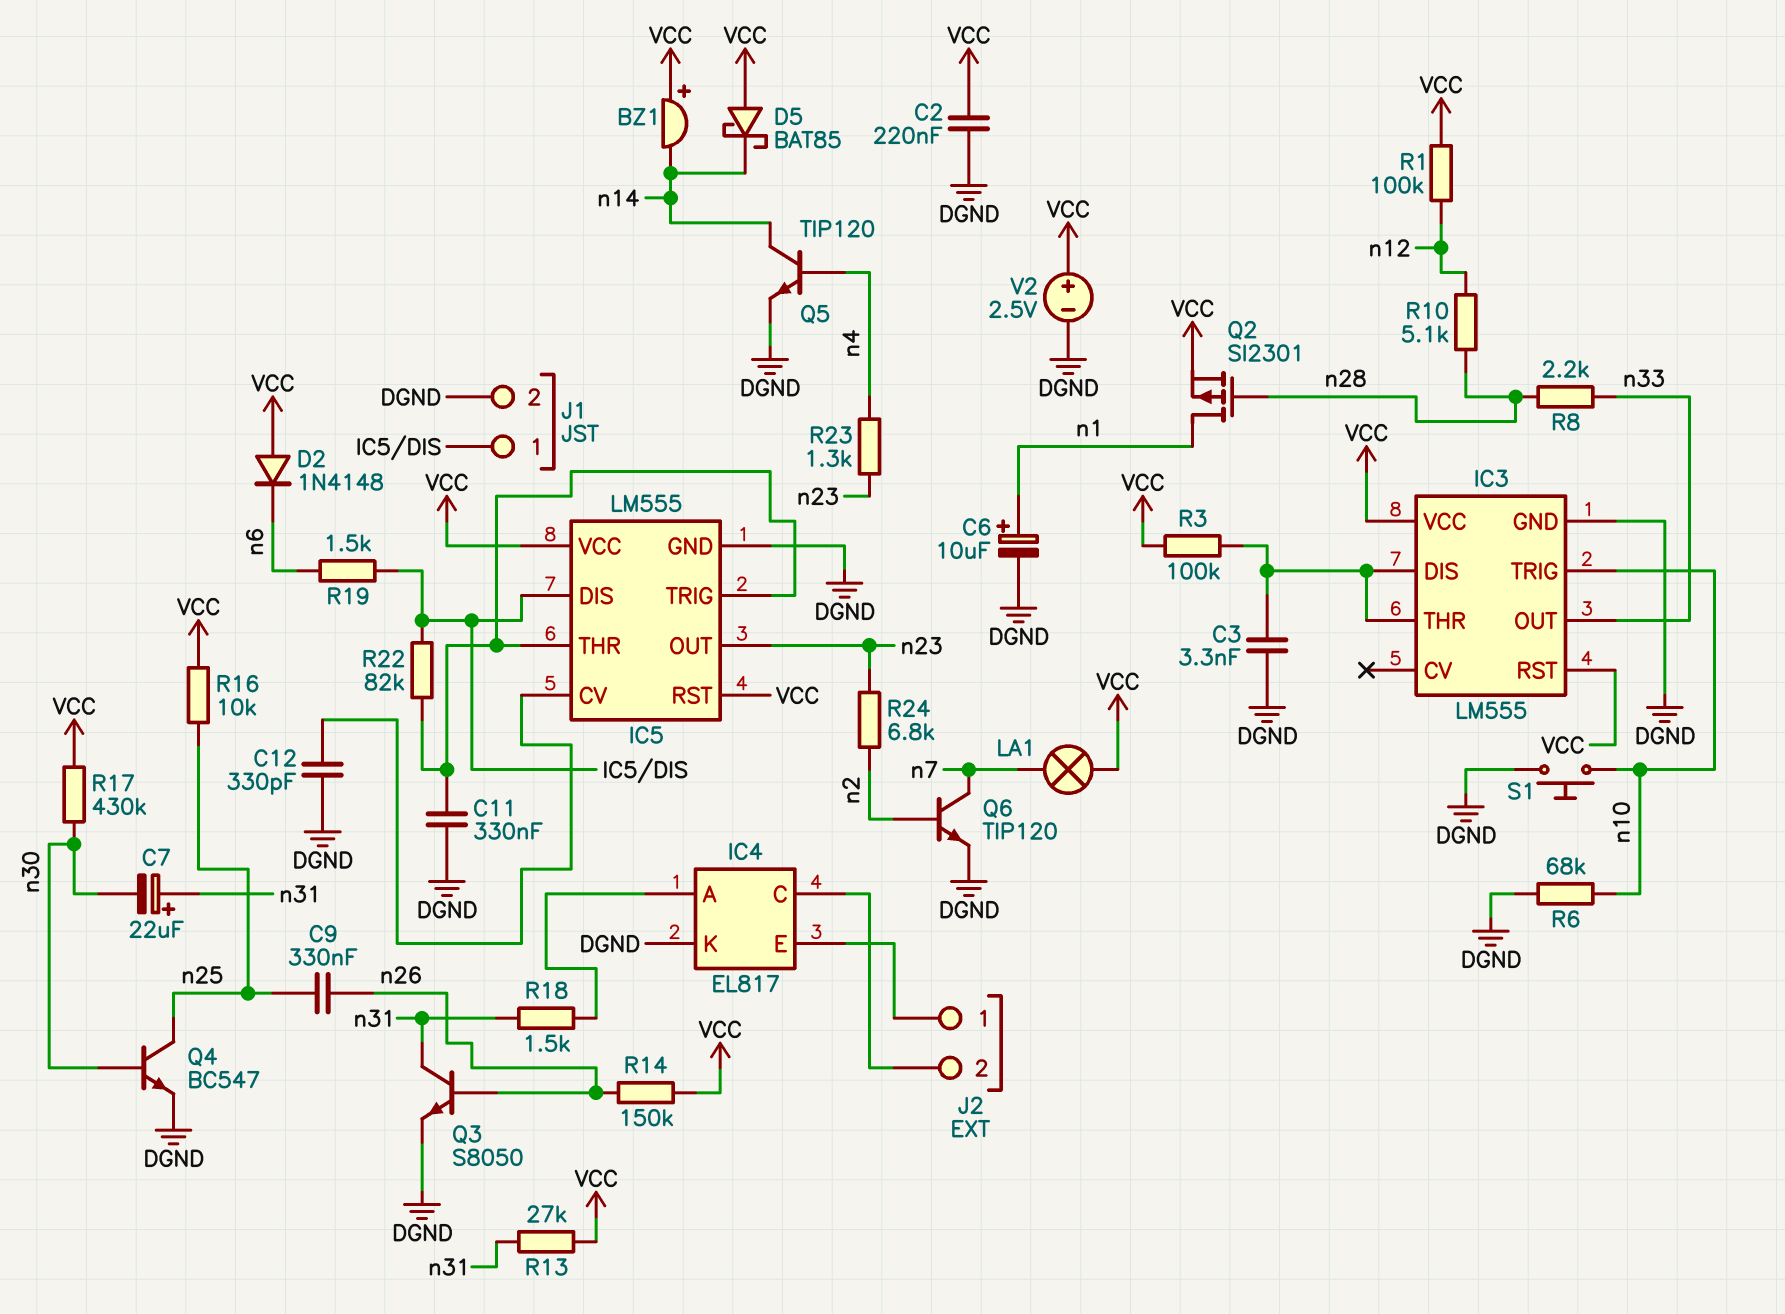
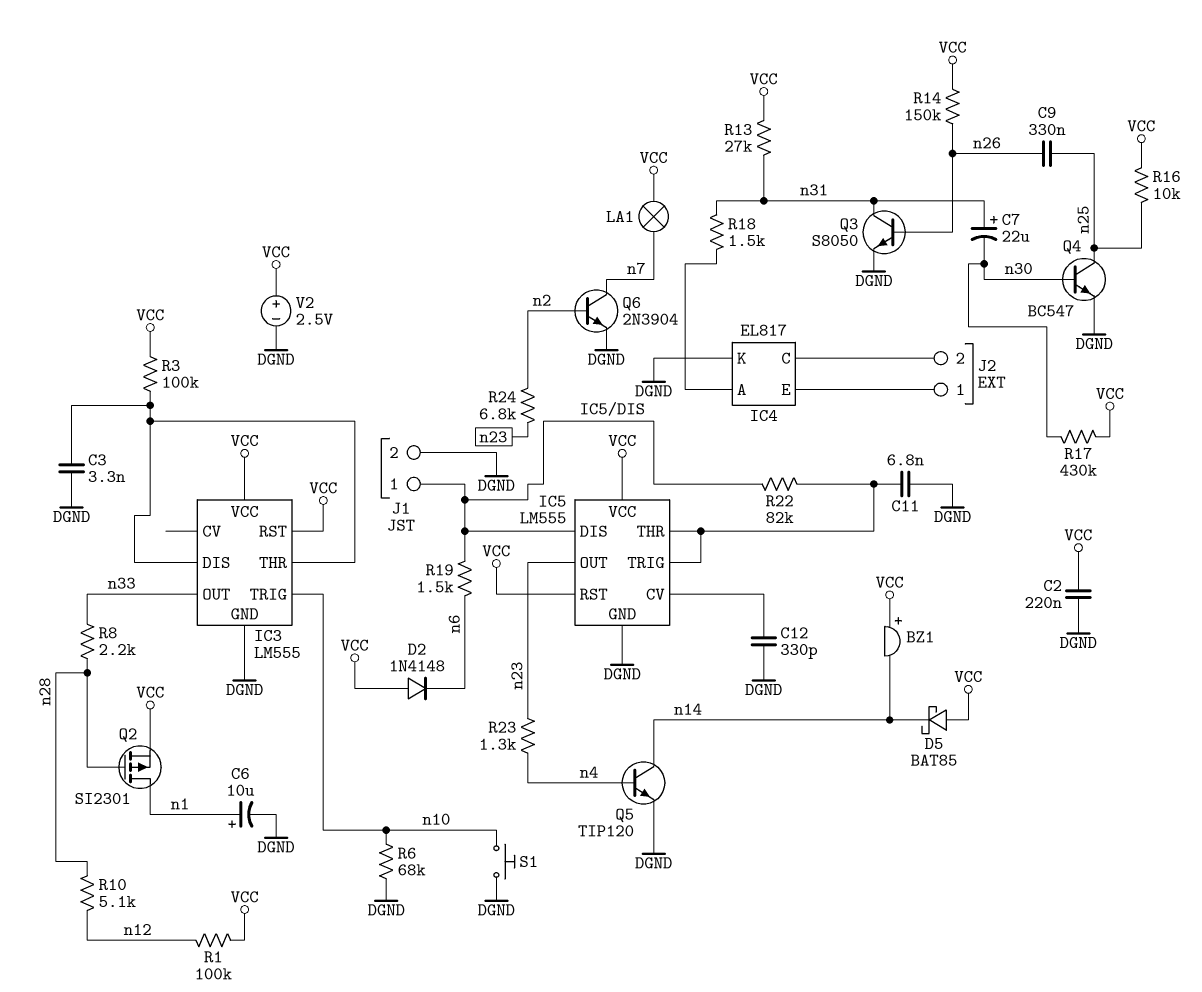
C11: 330nF (DGND, IC5/THR) -> 6.8nF (DGND, IC5/THR)
Q6: NPN TIP120 (B n2, C n7, E DGND) -> NPN 2N3904 (B n2, C n7, E DGND)

